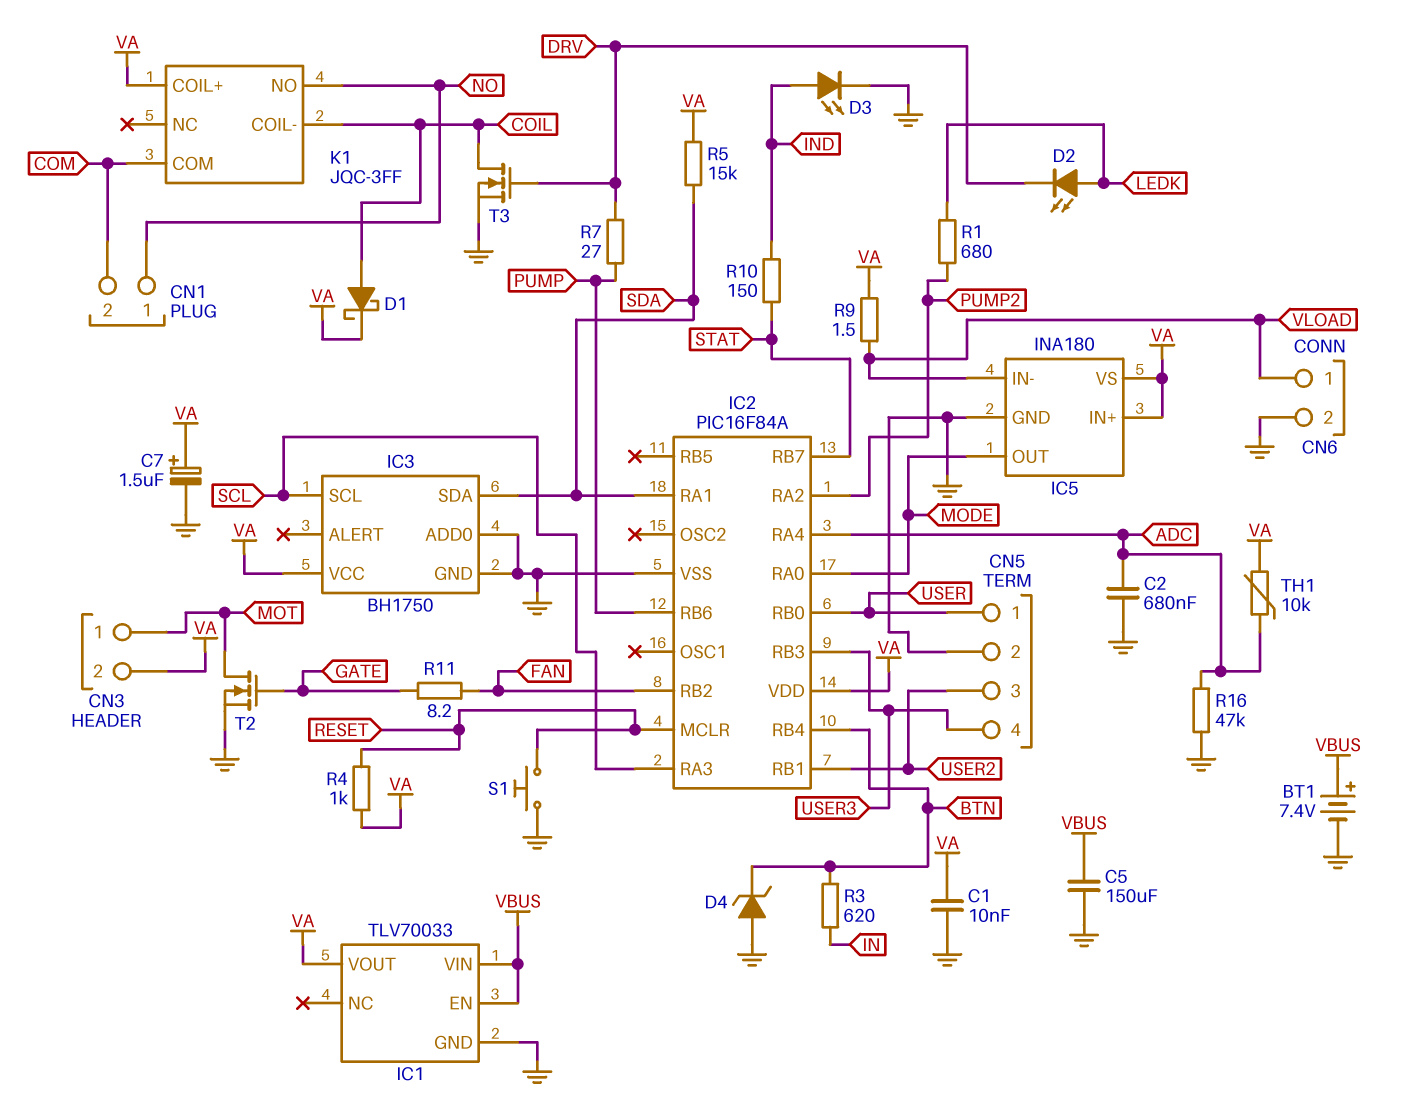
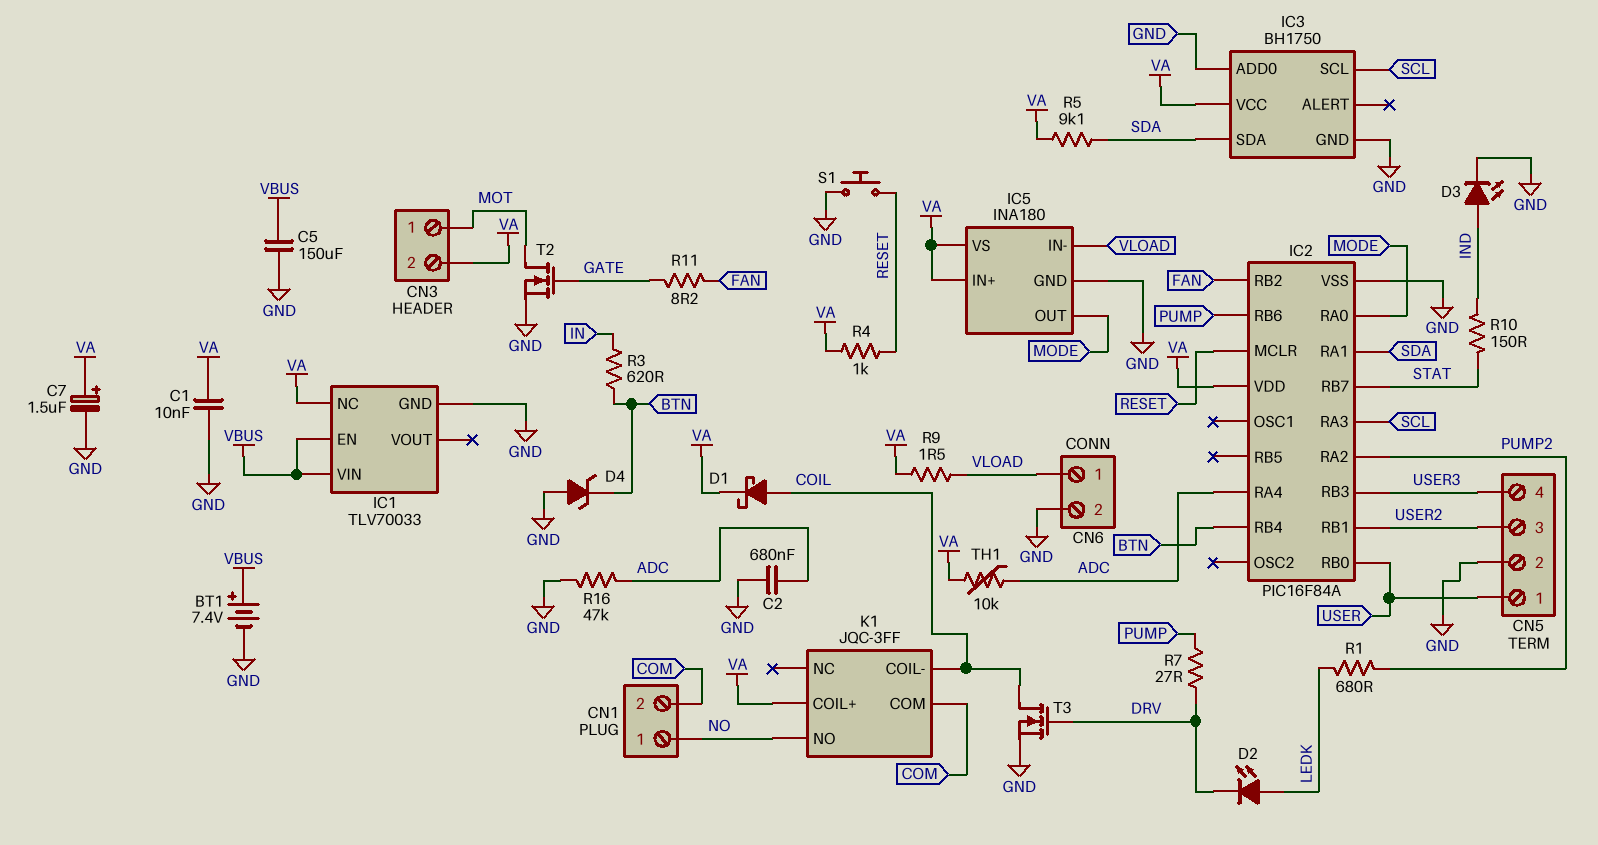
IC1 pin NC: none -> VA
IC1 pin VOUT: VA -> none
R5: 15k (SDA, VA) -> 9.1k (SDA, VA)

